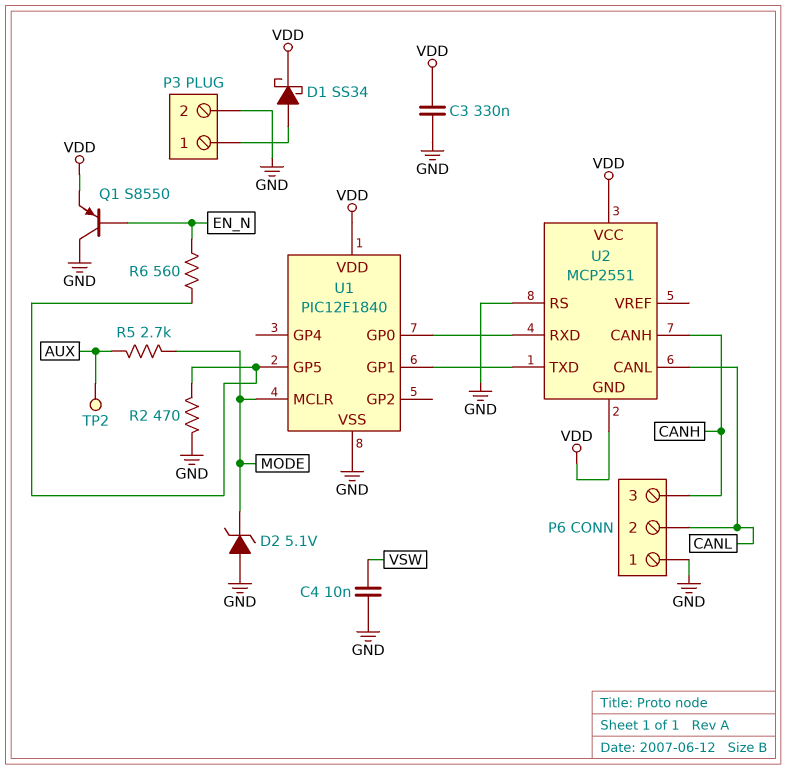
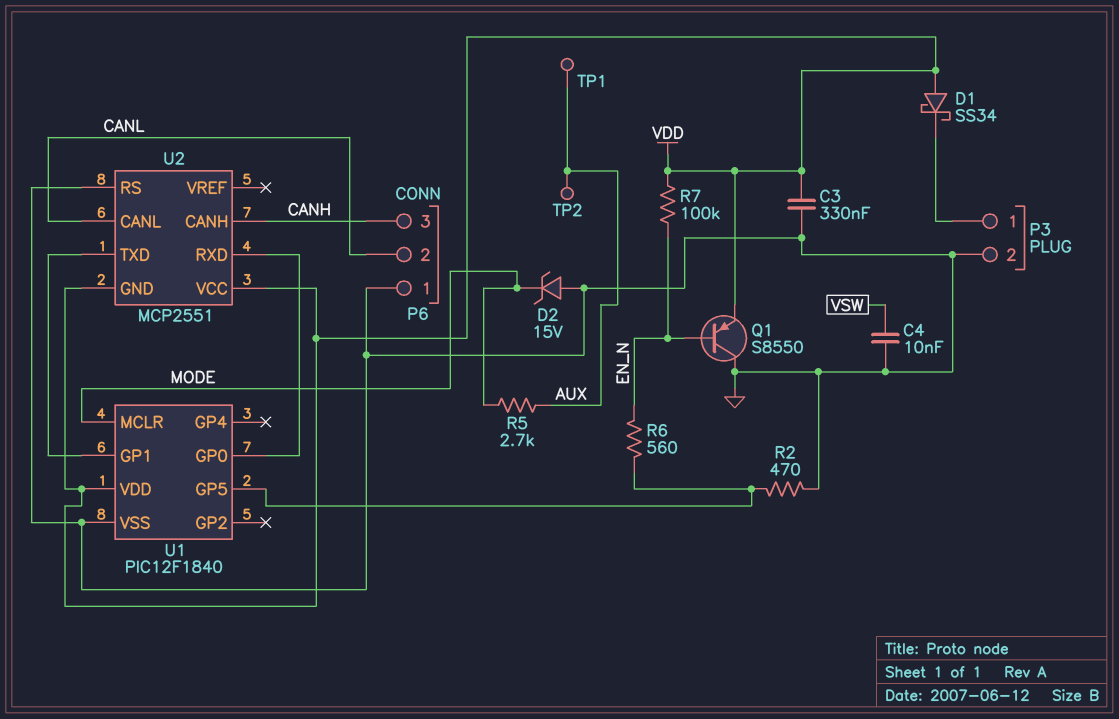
D1: schottky SS34 (A P3/1, K VDD) -> schottky SS34 (A VDD, K P3/1)
D2: zener 5.1V (A GND, K MODE) -> zener 15V (A GND, K MODE)
R7: none -> 100k (EN_N, VDD)
TP1: none -> test point (AUX)

